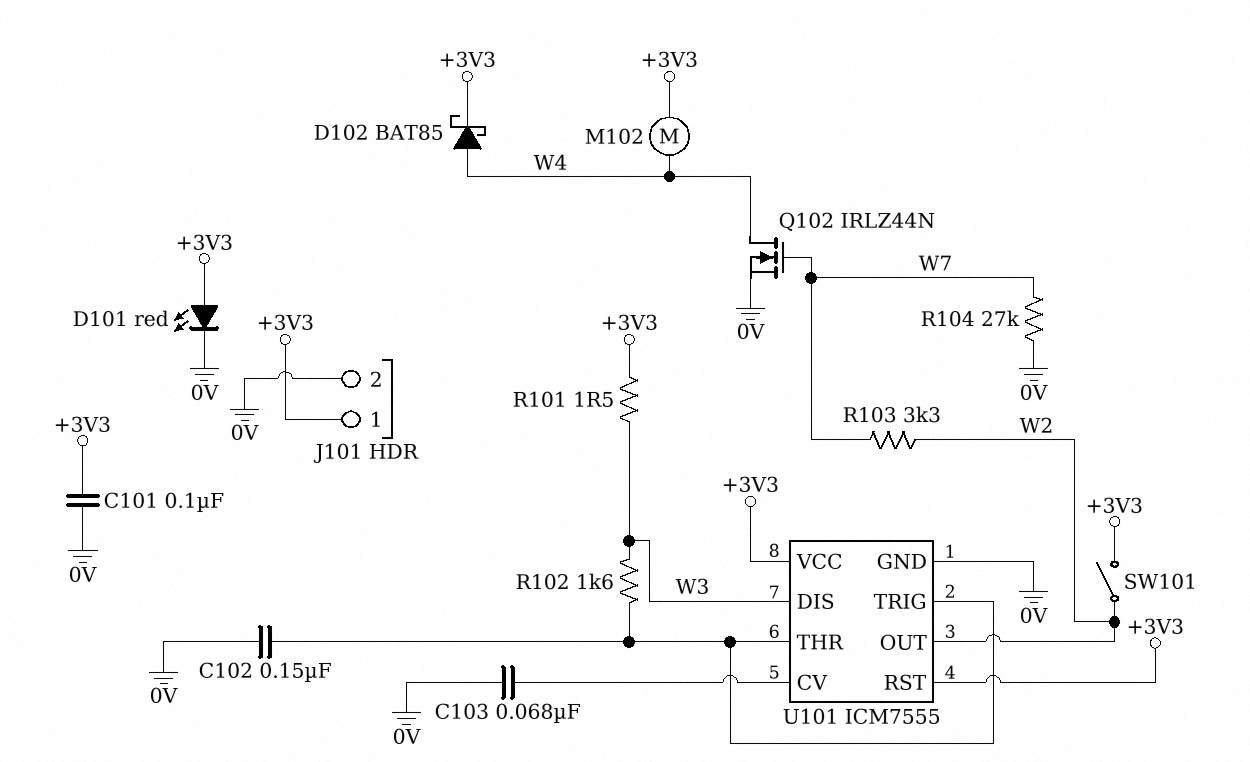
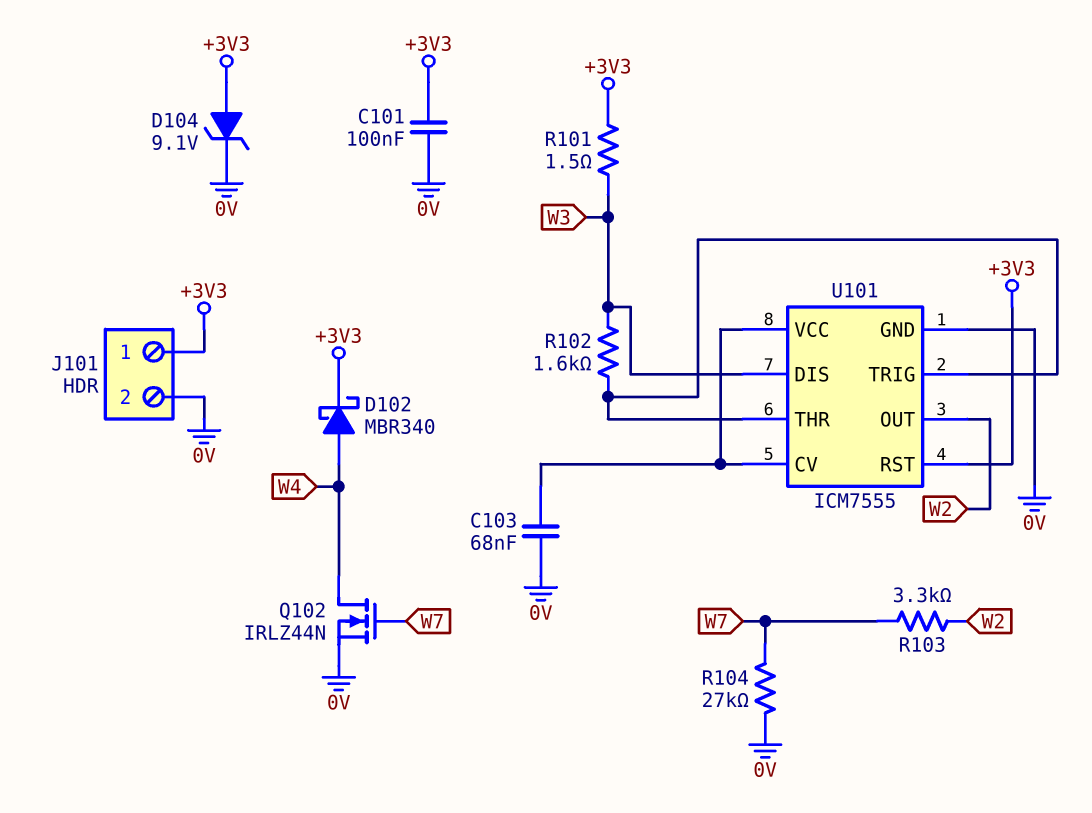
C102: 150nF (0V, U101/THR) -> none
D101: LED red (A +3V3, K 0V) -> none
D102: schottky BAT85 (A W4, K +3V3) -> schottky MBR340 (A W4, K +3V3)
D104: none -> zener 9.1V (A +3V3, K 0V)
M102: motor (+3V3, W4) -> none
SW101: switch (+3V3, W2) -> none
U101 pin VCC: +3V3 -> U101/CV

